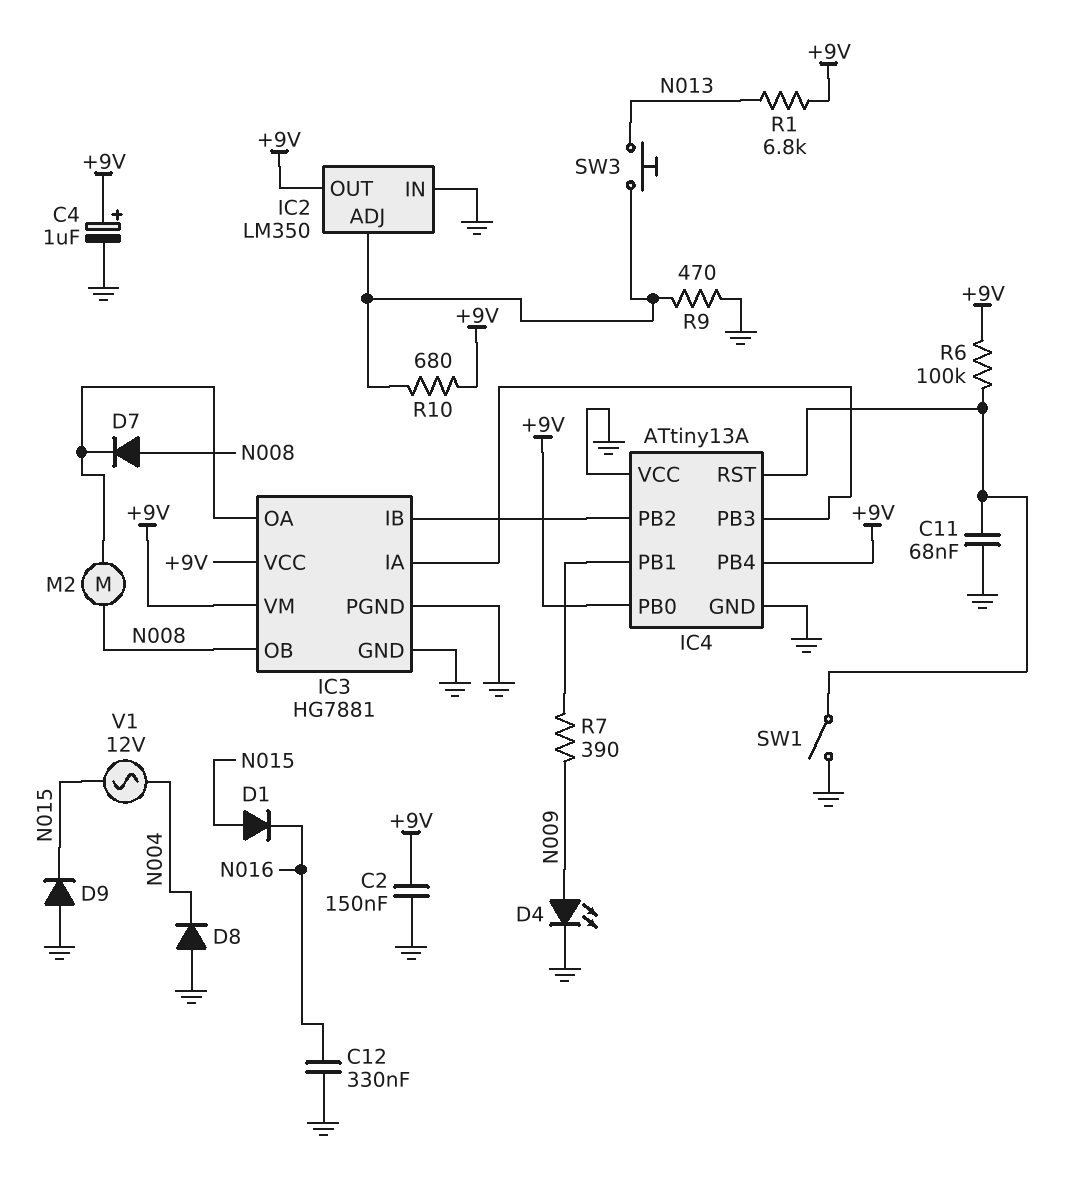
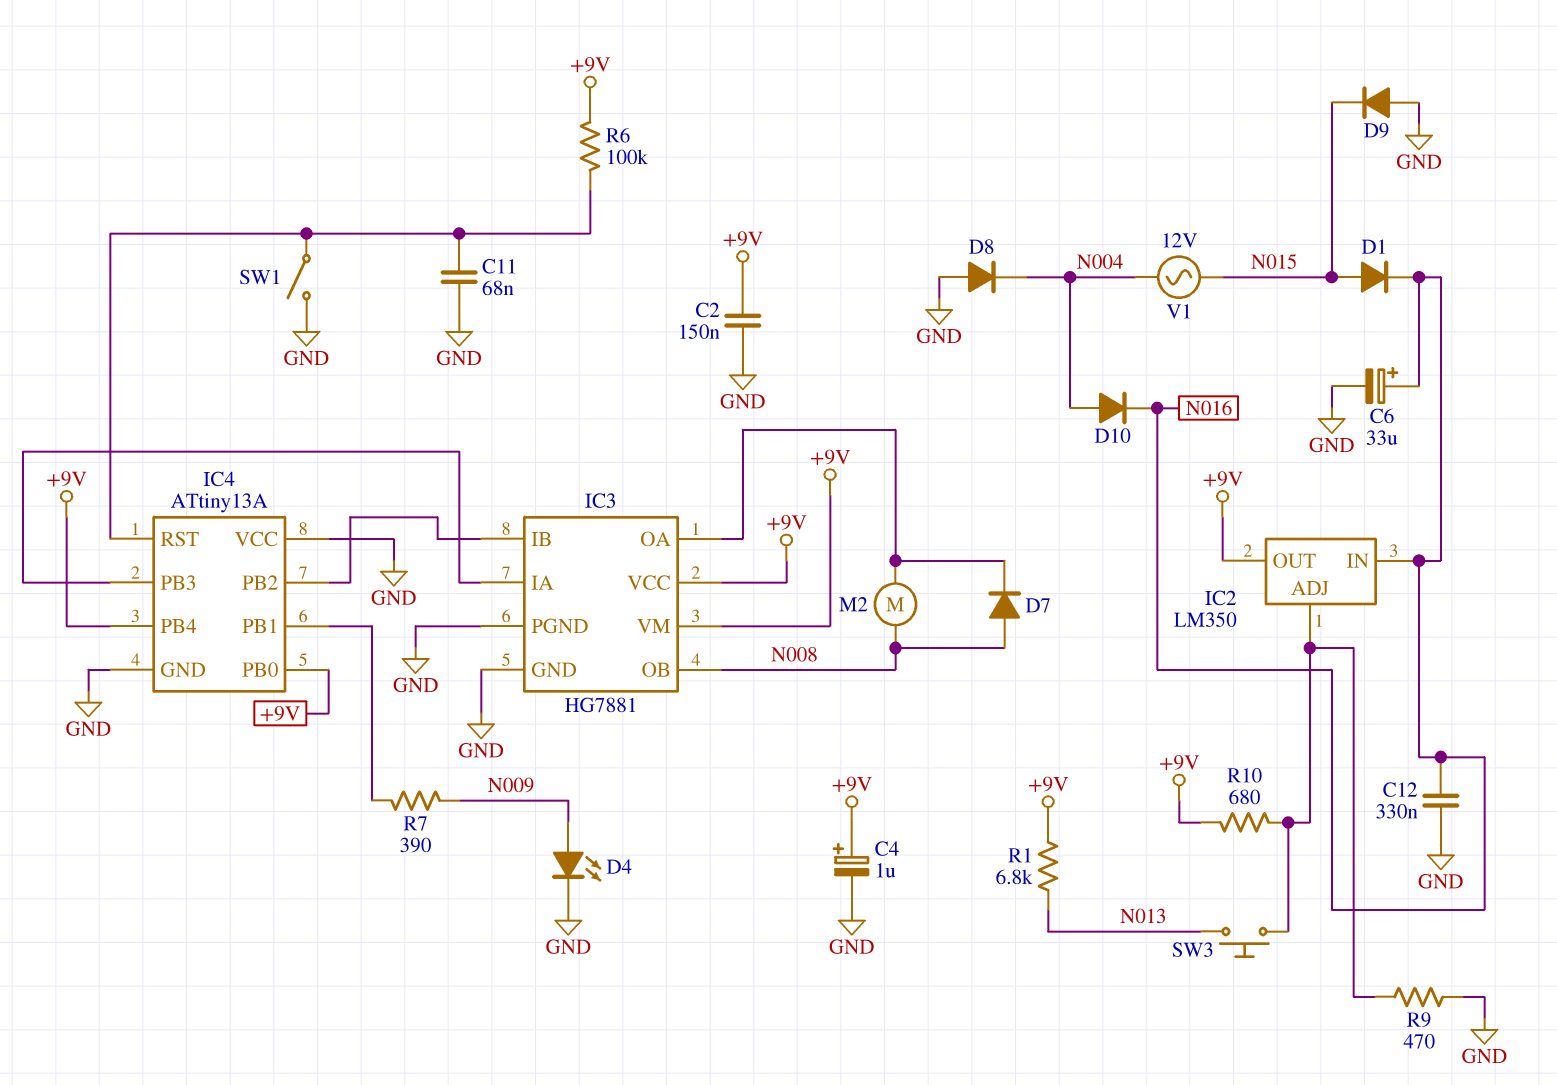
C6: none -> 33uF (plus N016, minus GND)
D10: none -> diode (A N004, K N016)
IC2 pin IN: GND -> N016

